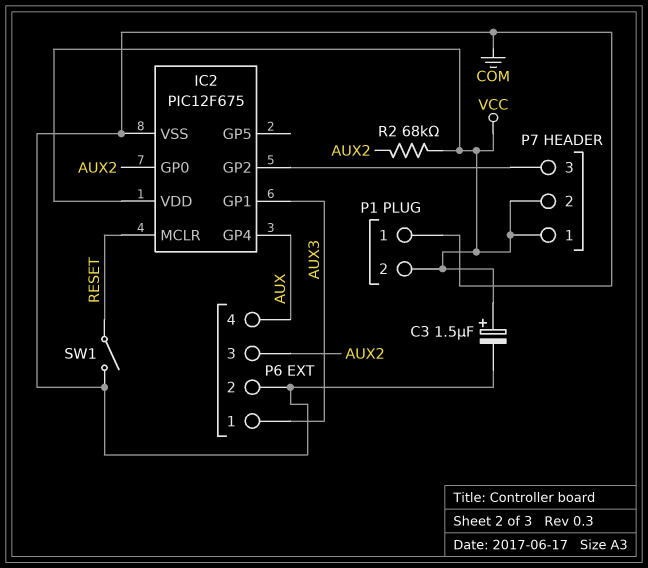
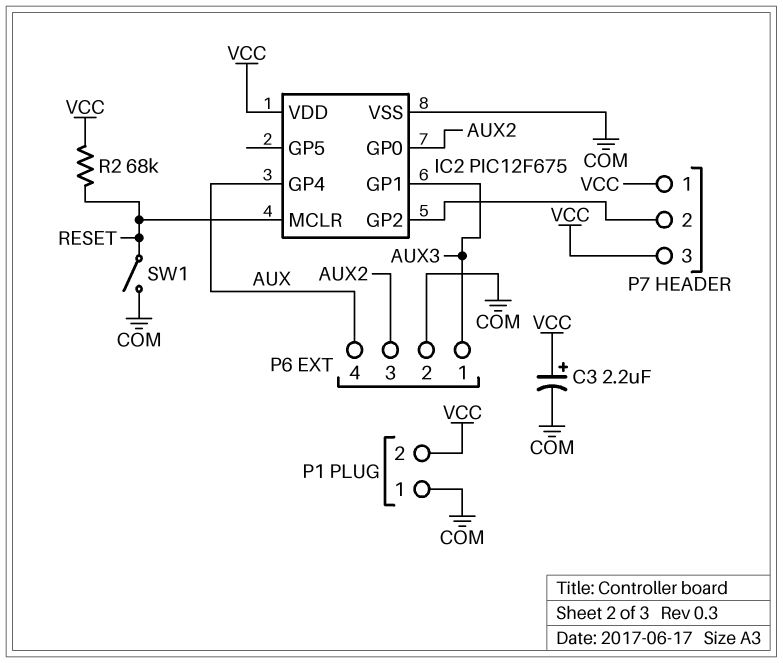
C3: 1.5uF (plus VCC, minus COM) -> 2.2uF (plus VCC, minus COM)
P7 pin 2: VCC -> IC2/GP2
P7 pin 3: IC2/GP2 -> VCC
R2: 68k (AUX2, VCC) -> 68k (RESET, VCC)

